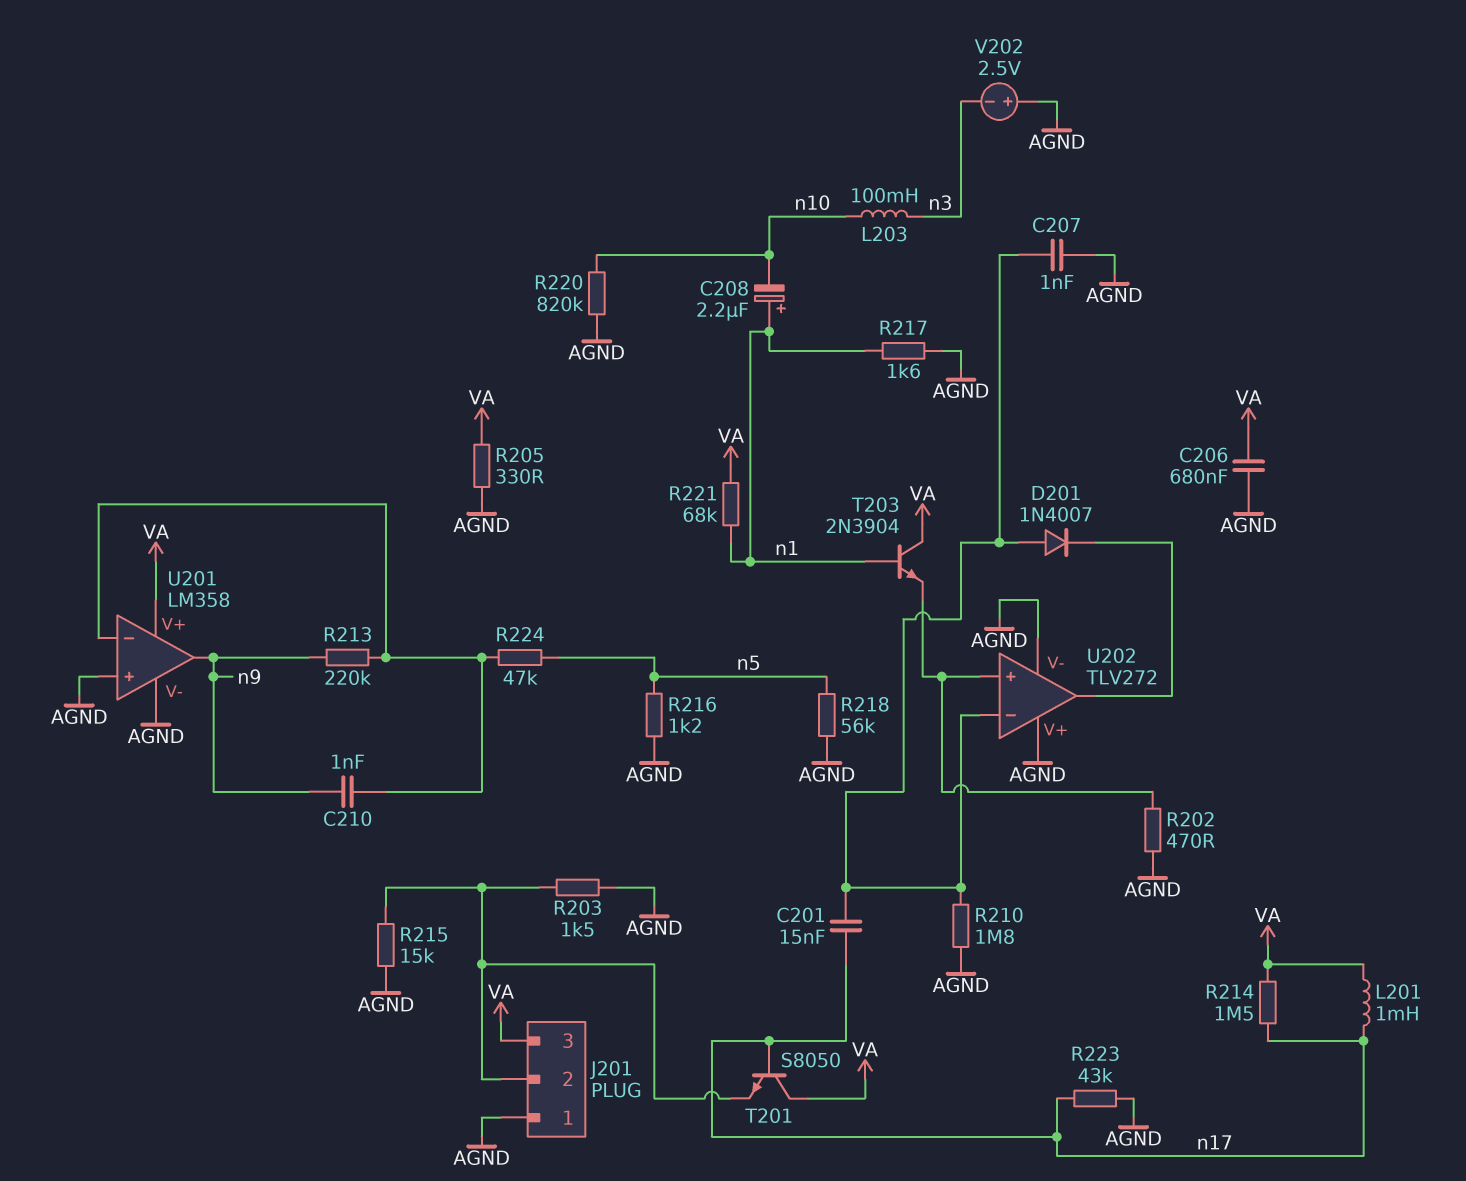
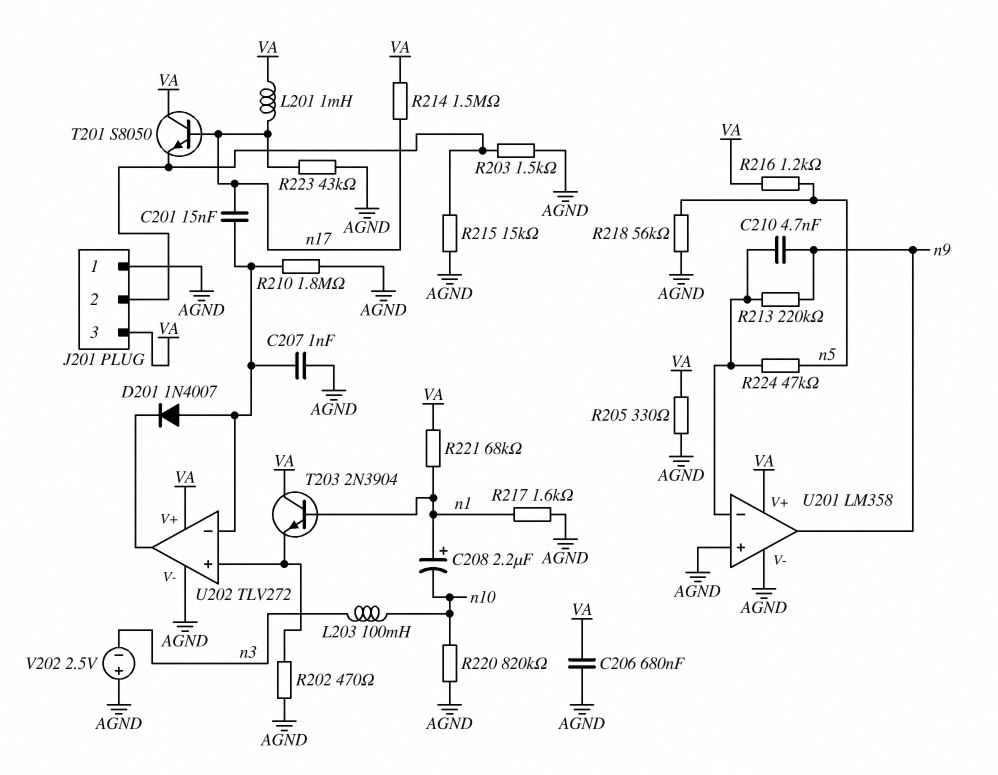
C210: 1nF (U201/in-, n9) -> 4.7nF (U201/in-, n9)
R216: 1.2k (AGND, n5) -> 1.2k (VA, n5)
U202 pin V+: AGND -> VA

